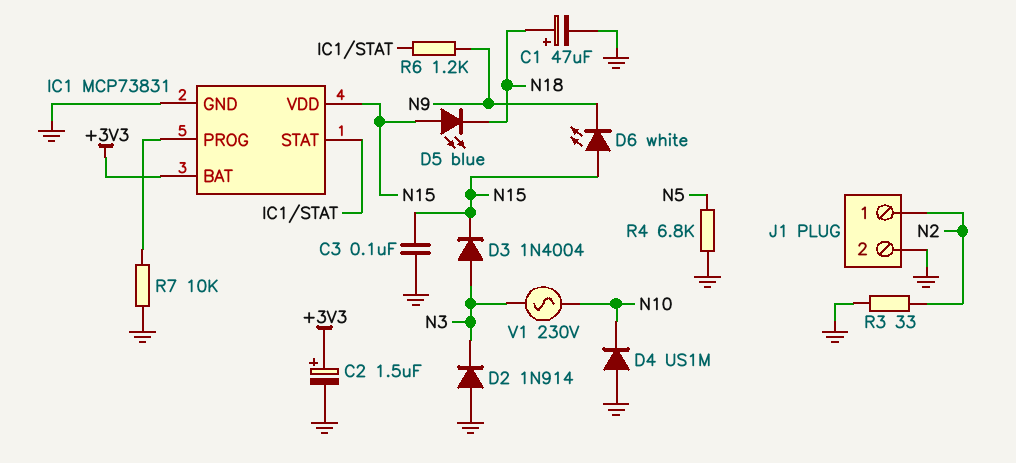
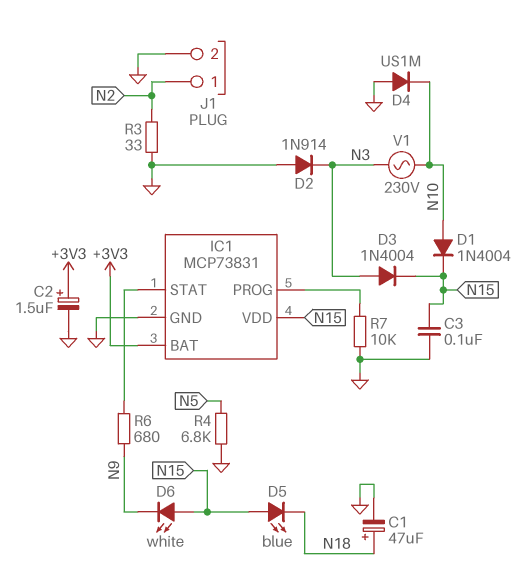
D1: none -> diode 1N4004 (A N10, K N15)
R6: 1.2k (IC1/STAT, N9) -> 680 (IC1/STAT, N9)

